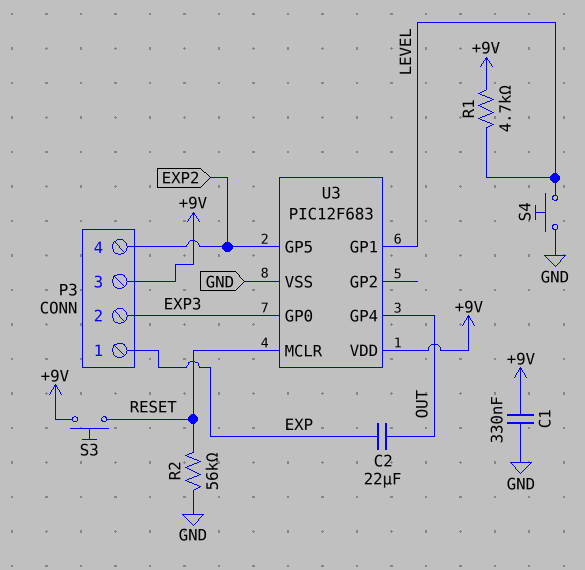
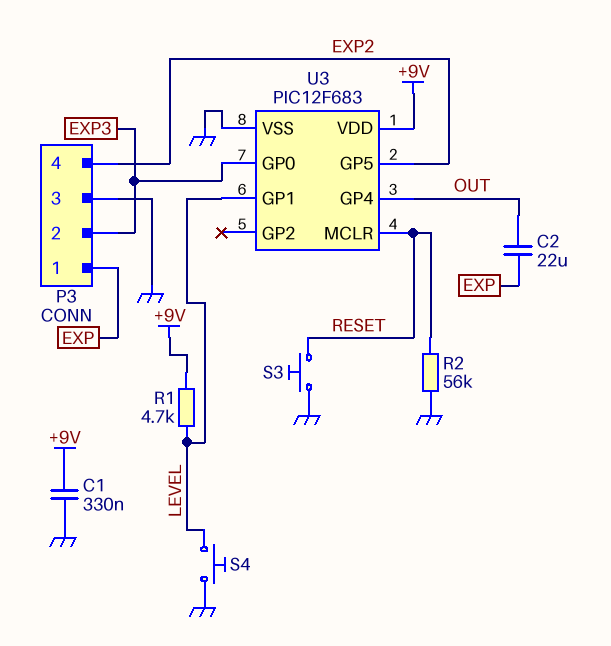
P3 pin 3: +9V -> GND
S3: button (+9V, RESET) -> button (GND, RESET)

